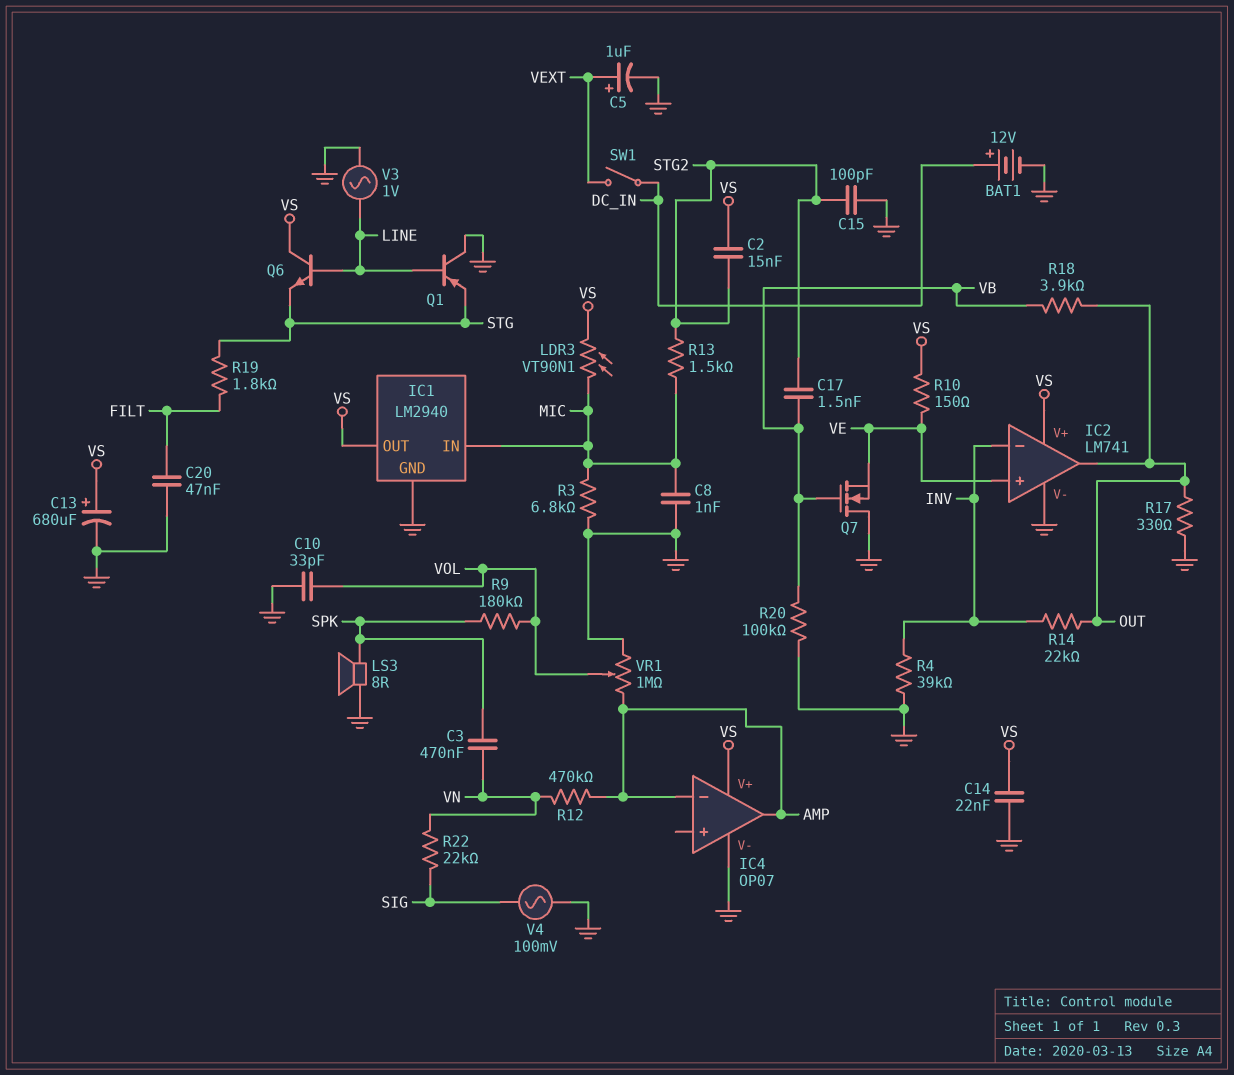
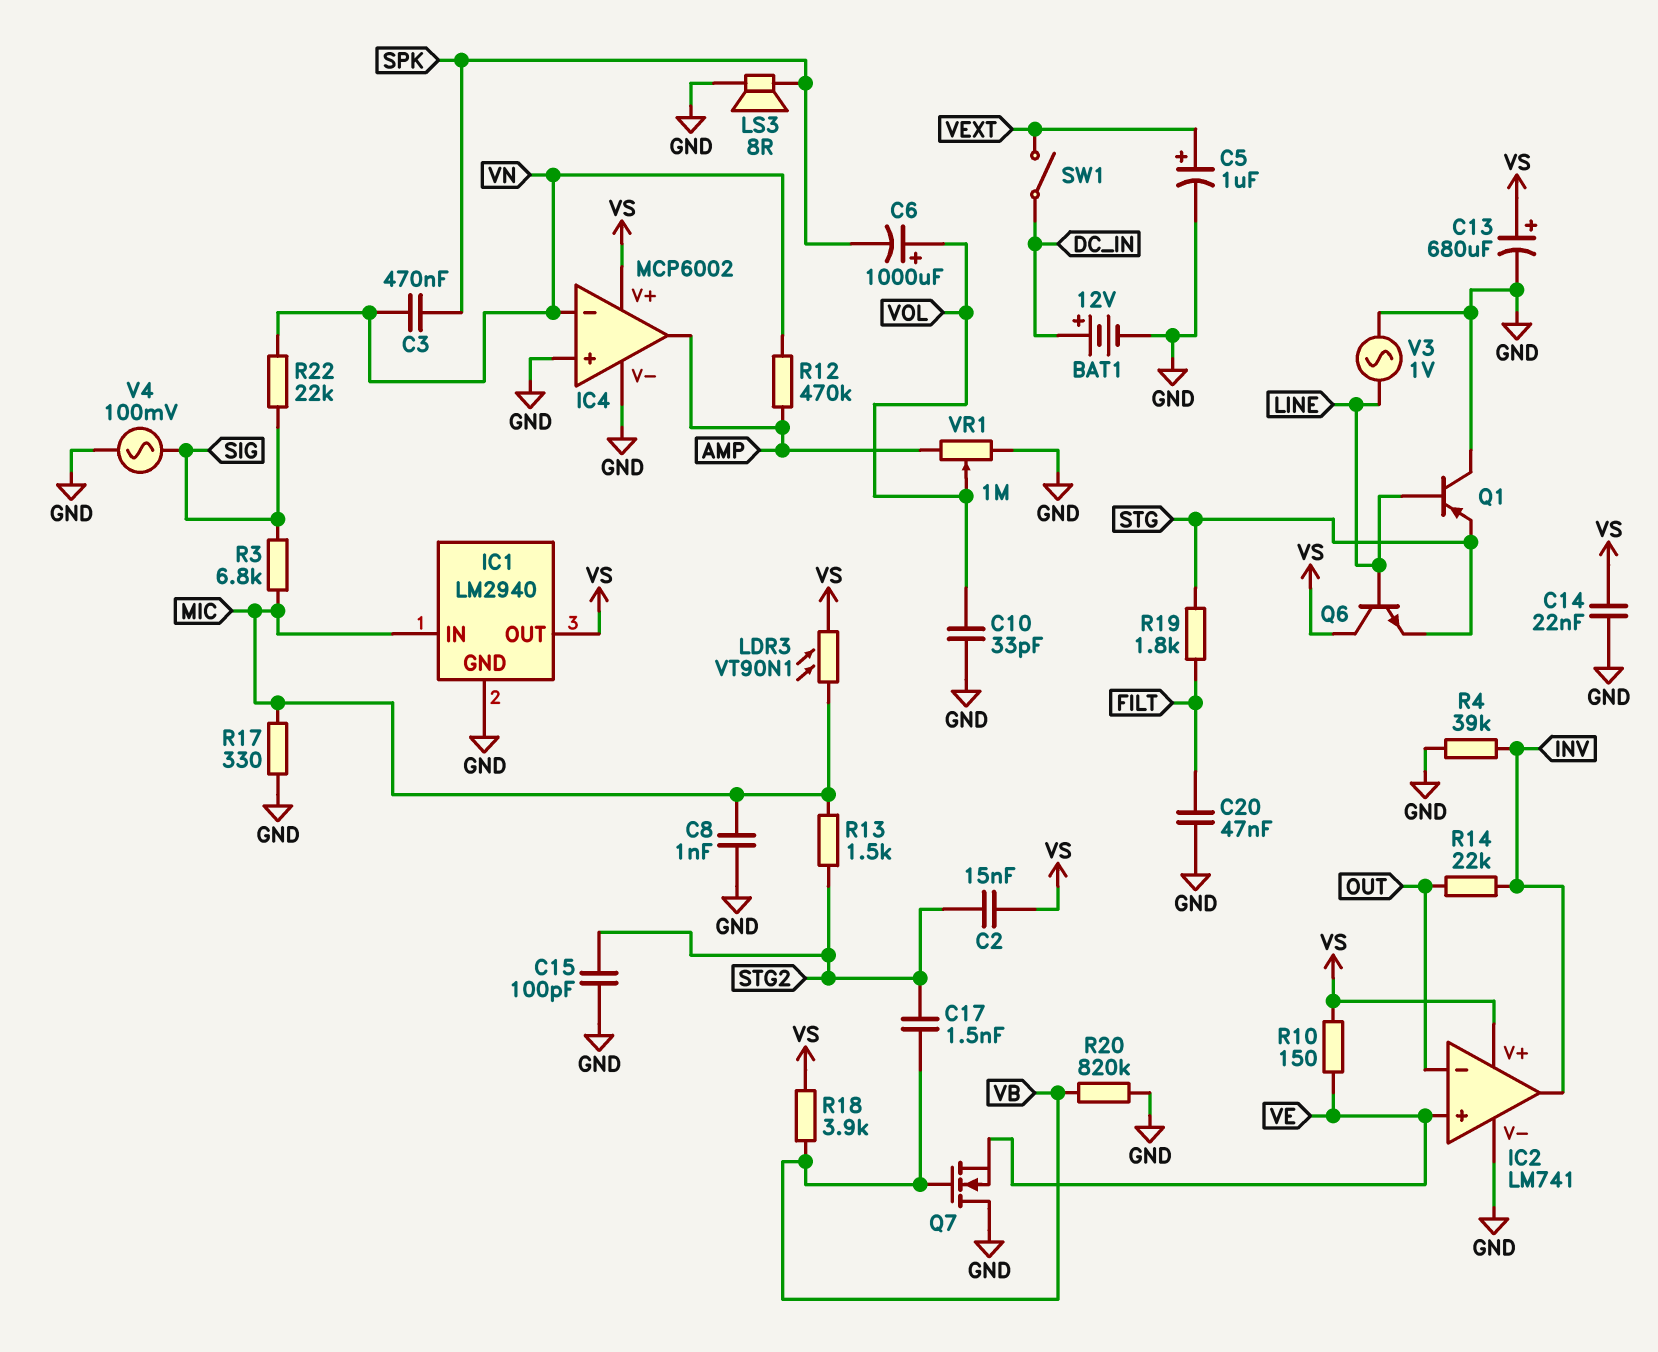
C6: none -> 1000uF (plus VOL, minus SPK)
IC2 pin in-: INV -> OUT
IC2 pin out: OUT -> INV
IC4: OP07 -> MCP6002
IC4 pin in+: none -> GND
IC4 pin in-: AMP -> VN
R3: 6.8k (GND, MIC) -> 6.8k (MIC, SIG)
R9: 180k (SPK, VOL) -> none
R17: 330 (GND, OUT) -> 330 (GND, MIC)
R18: 3.9k (OUT, VB) -> 3.9k (VB, VS)
R20: 100k (GND, VB) -> 820k (GND, VB)

